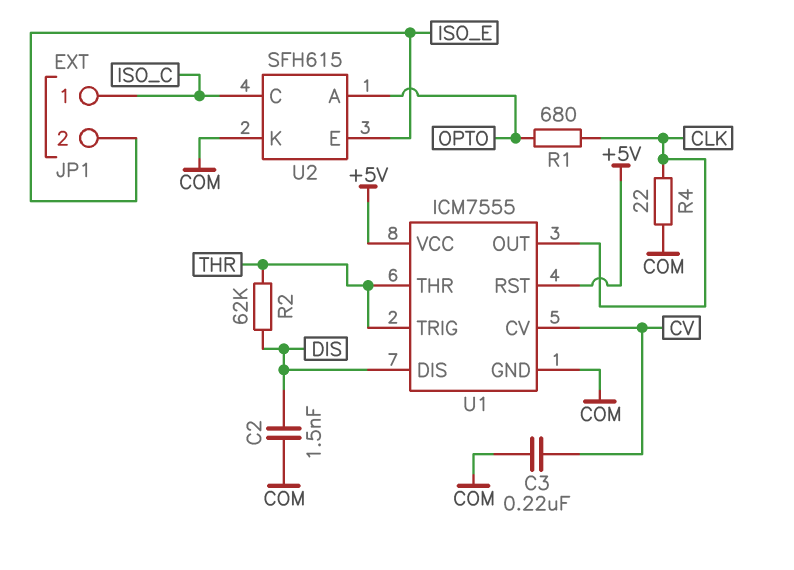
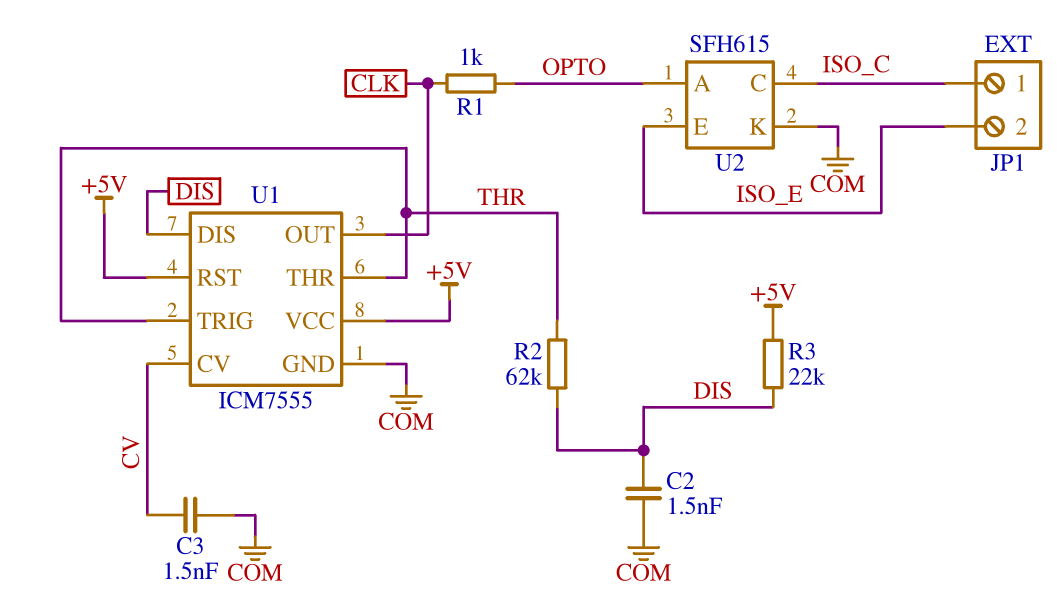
C3: 220nF (COM, CV) -> 1.5nF (COM, CV)
R1: 680 (CLK, OPTO) -> 1k (CLK, OPTO)
R3: none -> 22k (+5V, DIS)
R4: 22 (CLK, COM) -> none

